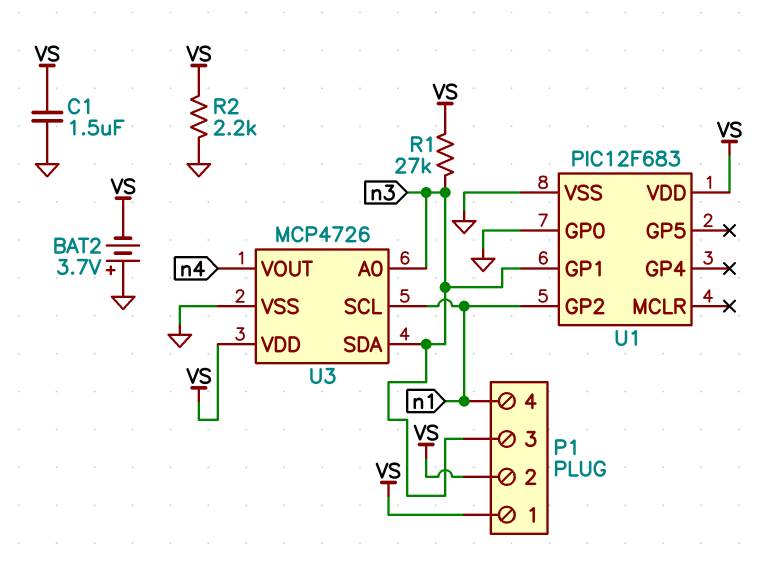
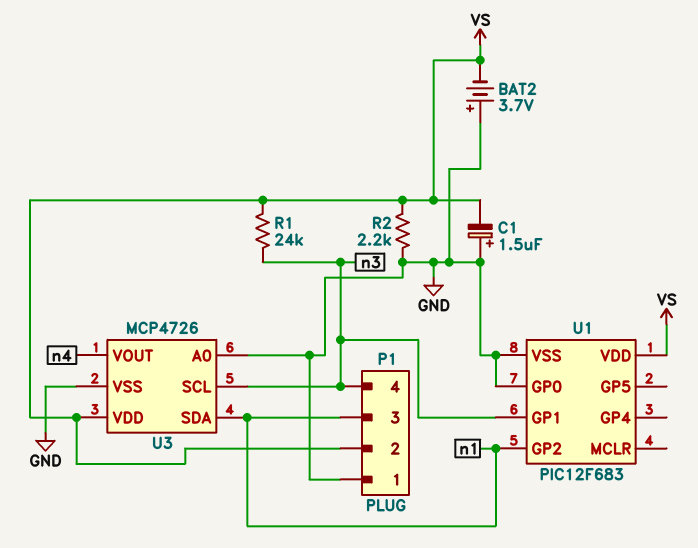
C1: 1.5uF (GND, VS) -> 1.5uF (plus GND, minus VS)
P1 pin 1: VS -> GND
P1 pin 3: n3 -> n1
P1 pin 4: n1 -> n3
R1: 27k (VS, n3) -> 24k (VS, n3)
U3 pin A0: n3 -> GND
U3 pin SCL: n1 -> n3
U3 pin SDA: n3 -> n1

